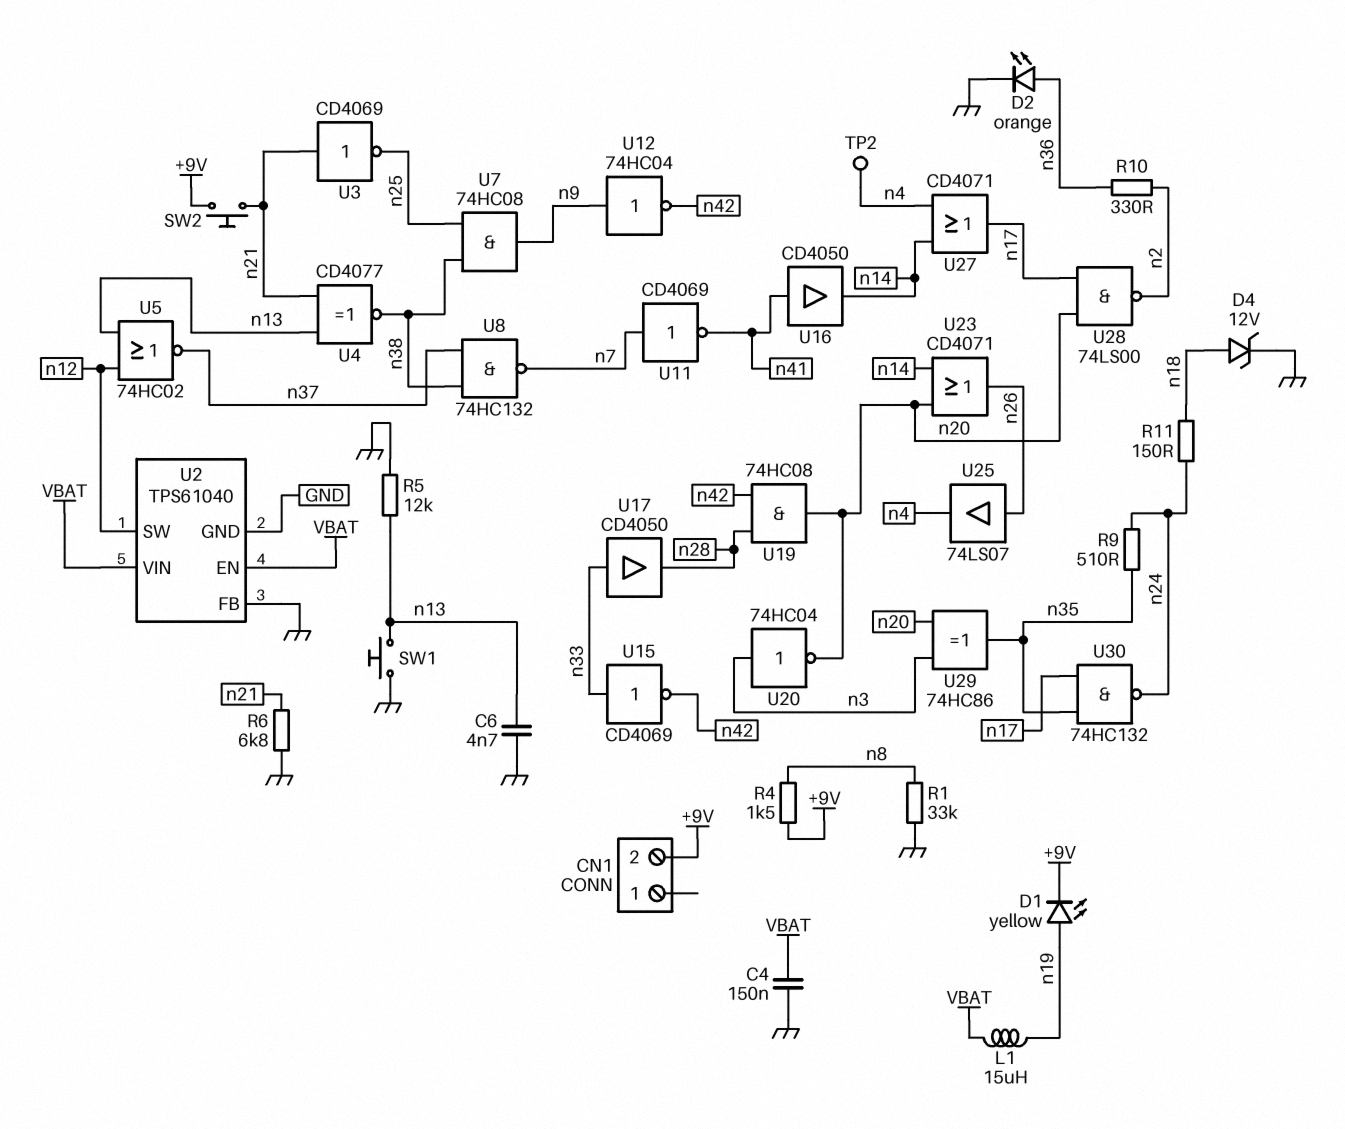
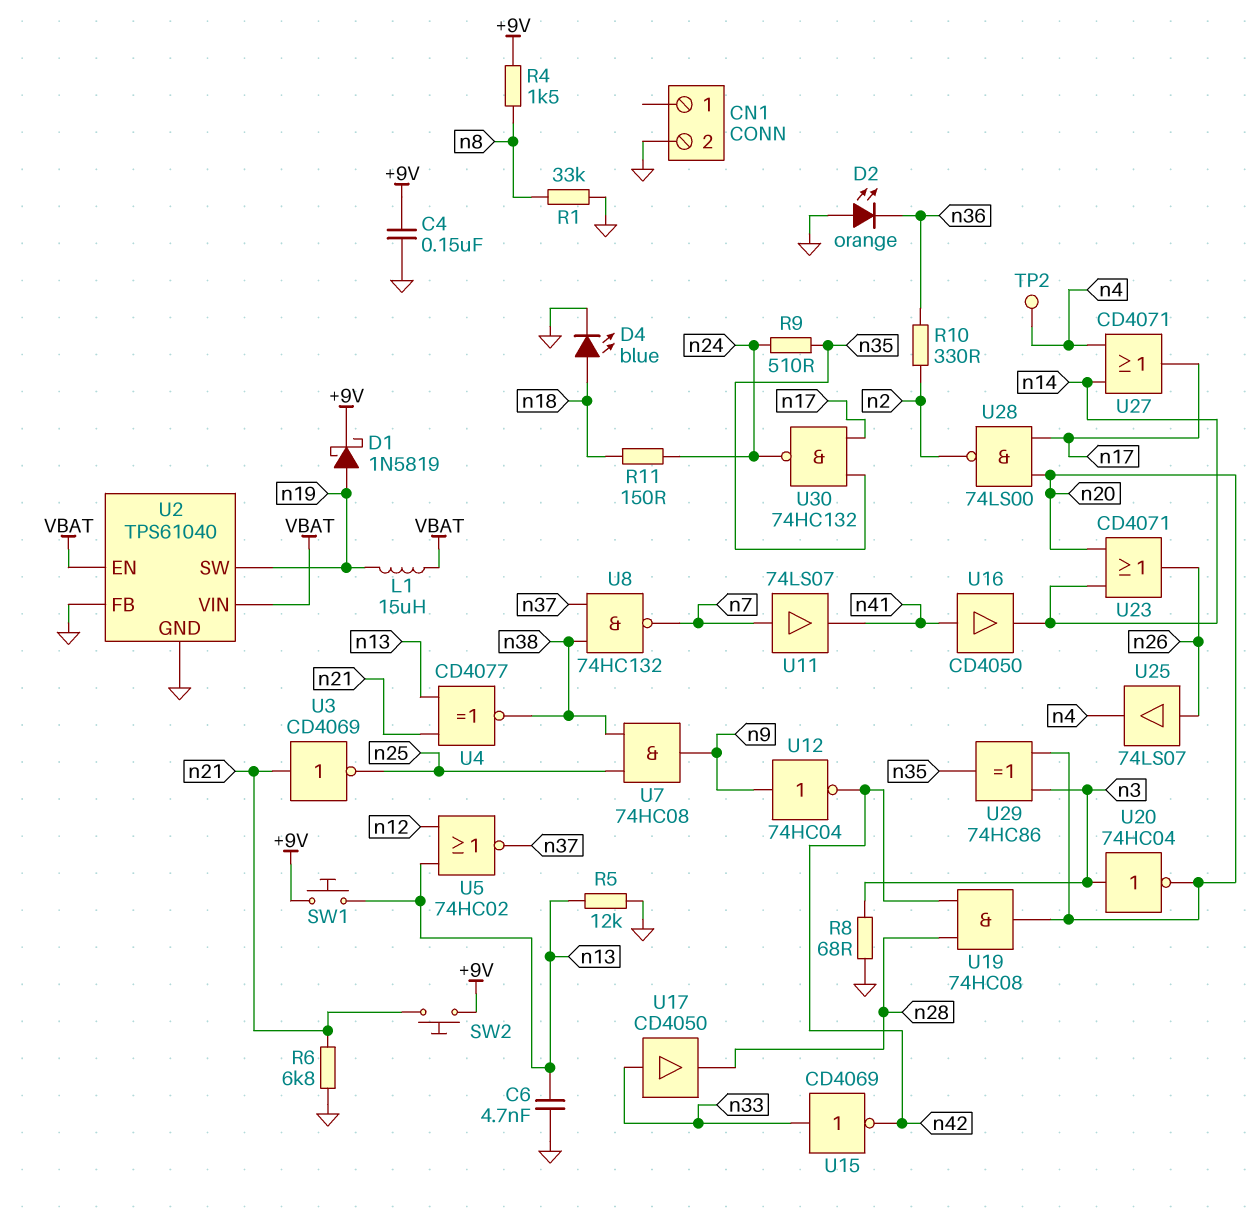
C4: 150nF (GND, VBAT) -> 150nF (+9V, GND)
CN1 pin 2: +9V -> GND
D1: LED yellow (A n19, K +9V) -> schottky 1N5819 (A n19, K +9V)
D2: LED orange (A n36, K GND) -> LED orange (A GND, K n36)
D4: zener 12V (A n18, K GND) -> LED blue (A n18, K GND)
R8: none -> 68 (GND, n3)
SW1: button (GND, n13) -> button (+9V, n13)
U2 pin SW: n12 -> n19
U11: NOT CD4069 (in n7, out n41) -> buffer 74LS07 (in n7, out n41)

